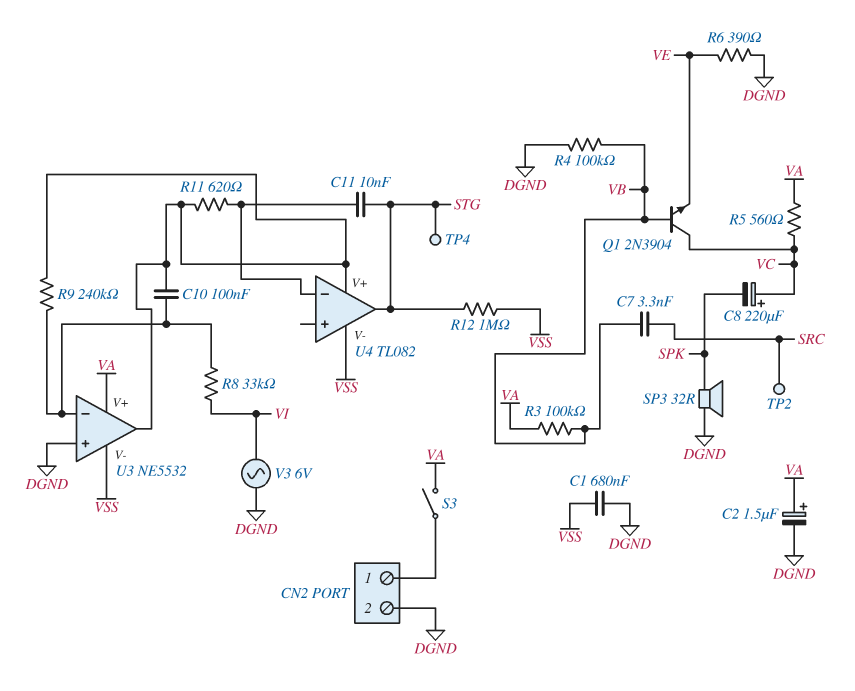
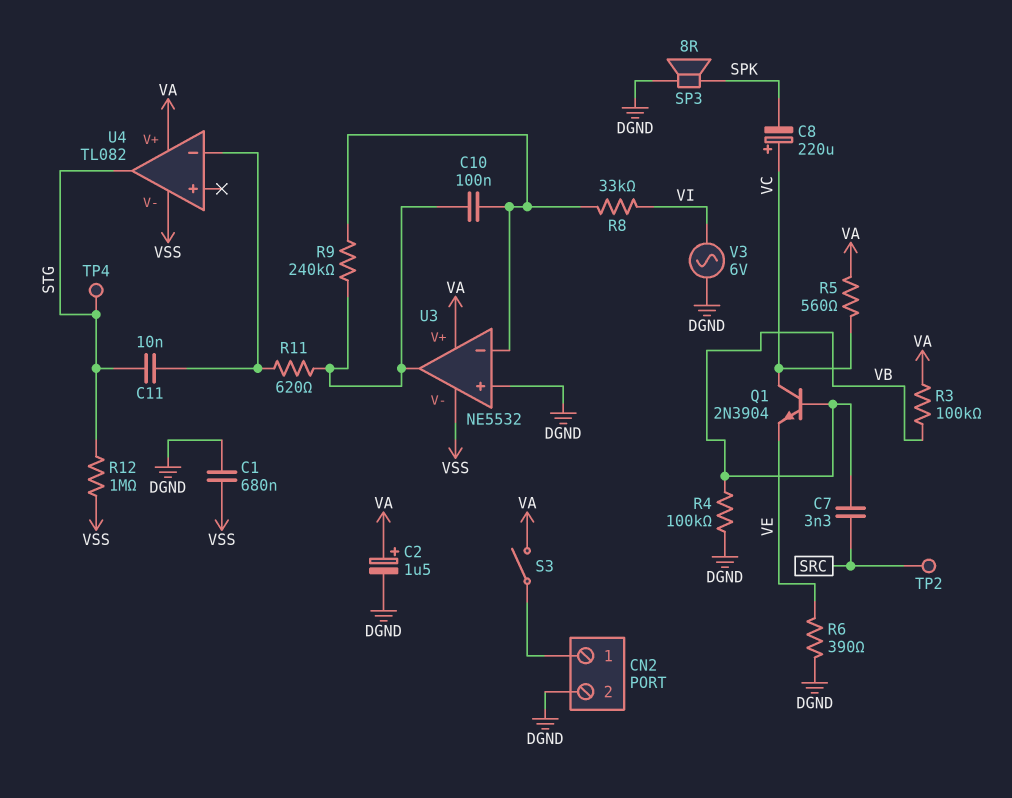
SP3: speaker 32R (DGND, SPK) -> speaker 8R (DGND, SPK)
U4 pin V+: U3/out -> VA

